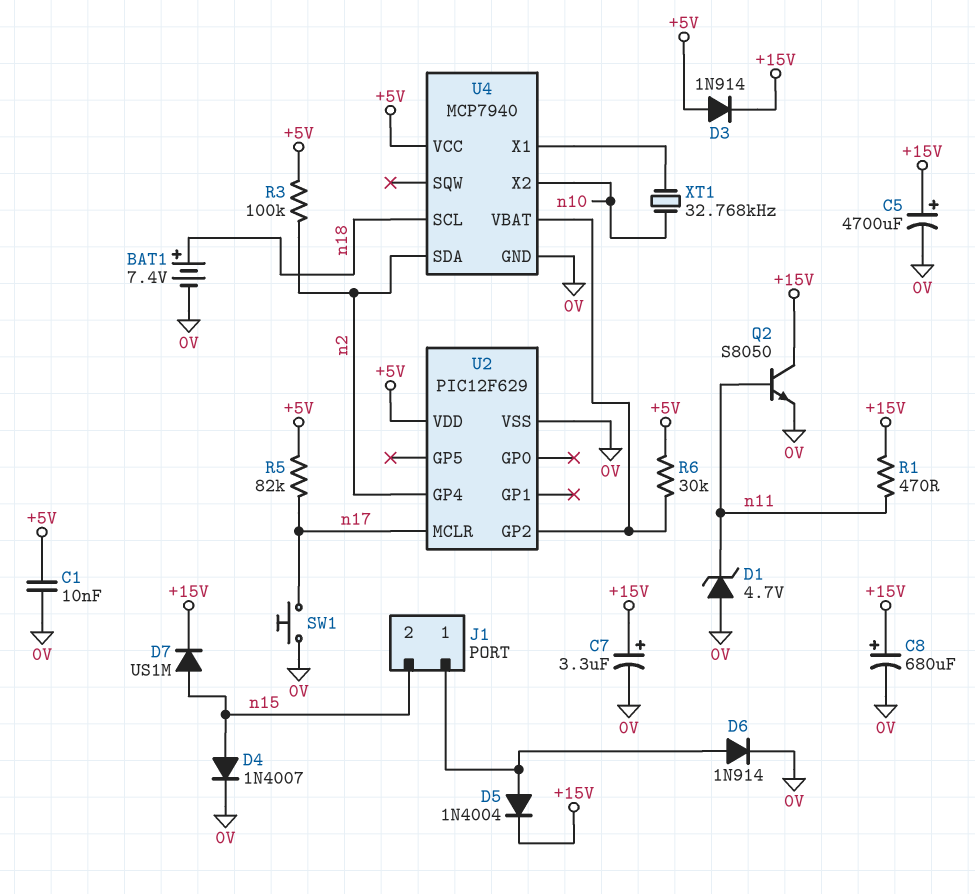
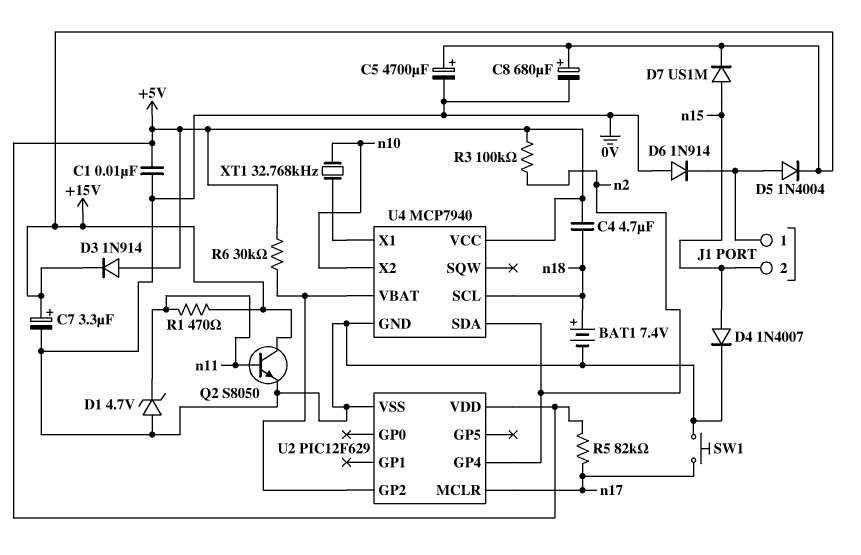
C4: none -> 4.7uF (+5V, n18)
D6: diode 1N914 (A J1/1, K 0V) -> diode 1N914 (A 0V, K J1/1)

